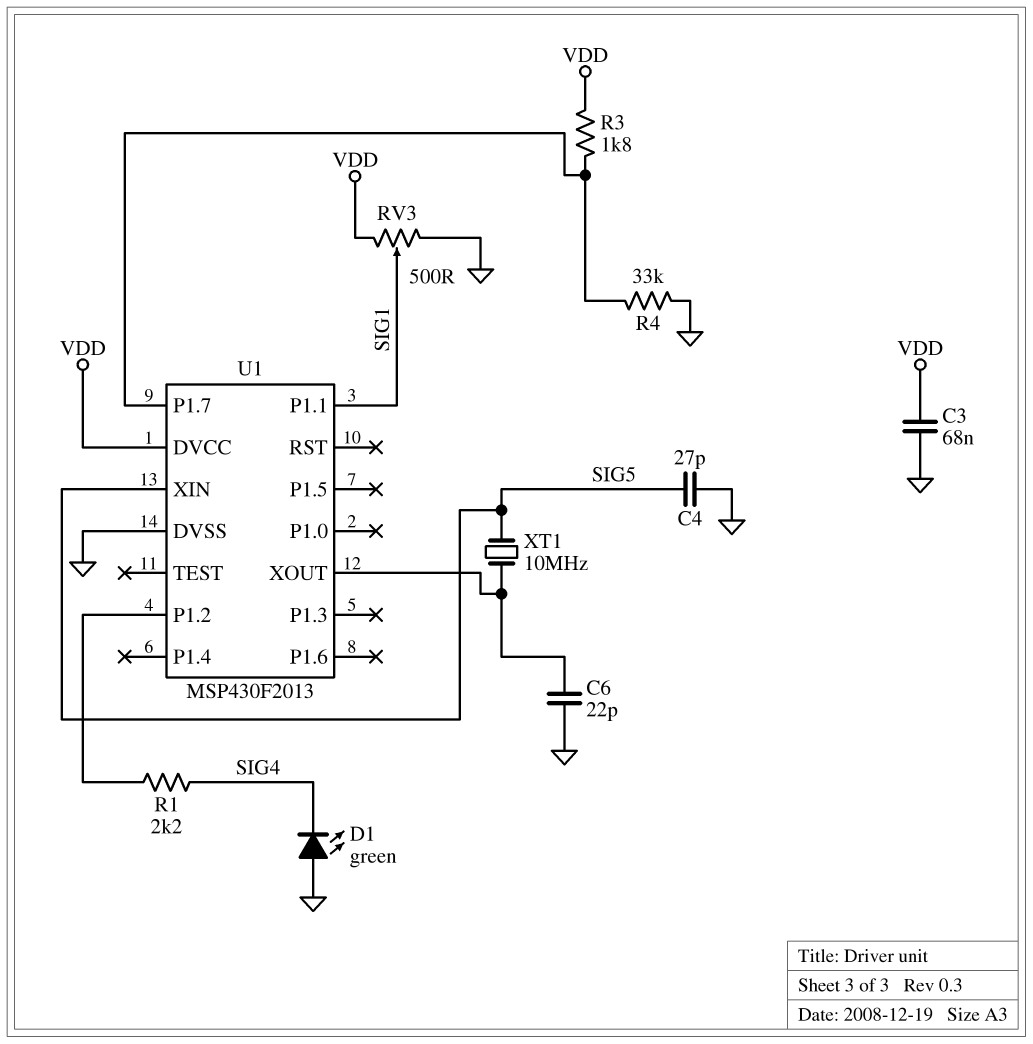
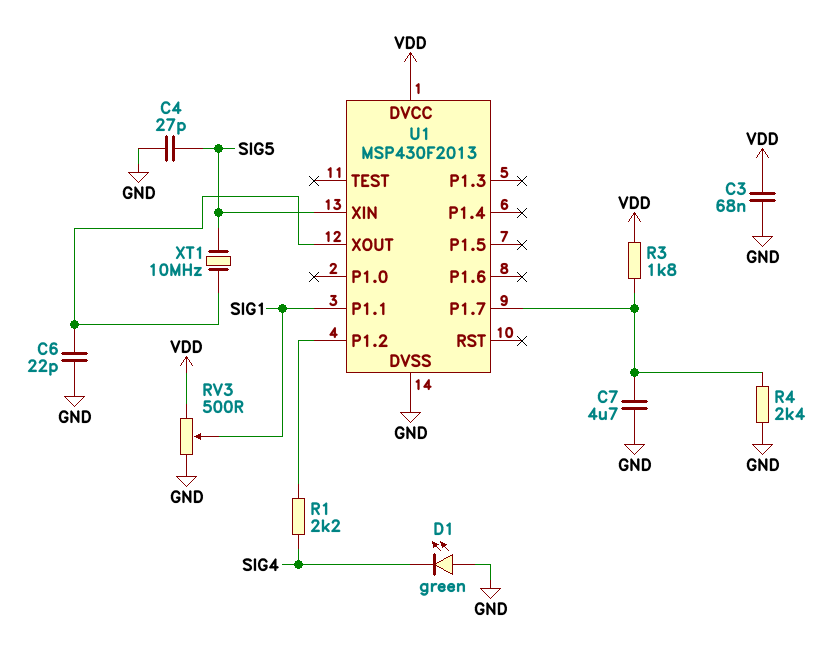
C7: none -> 4.7uF (GND, U1/P1.7)
R4: 33k (GND, U1/P1.7) -> 2.4k (GND, U1/P1.7)

